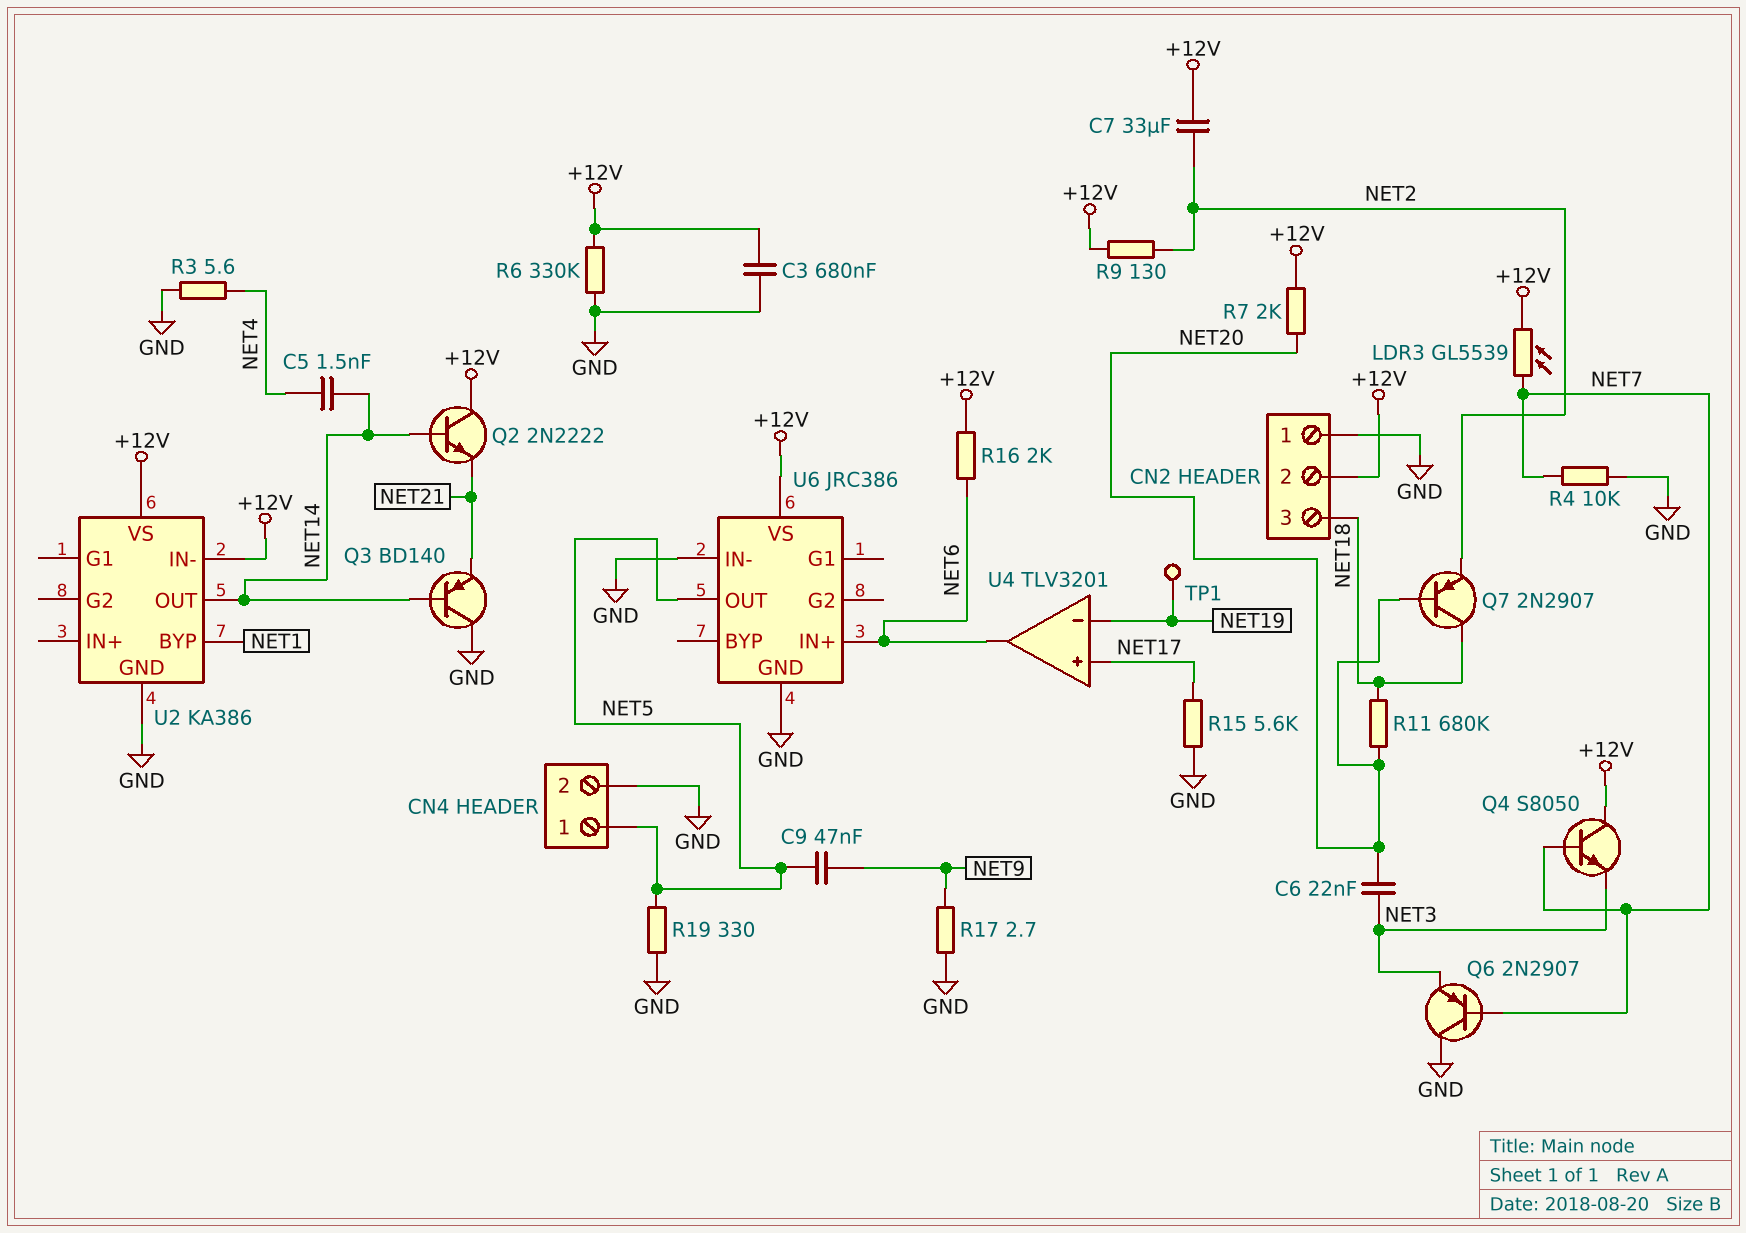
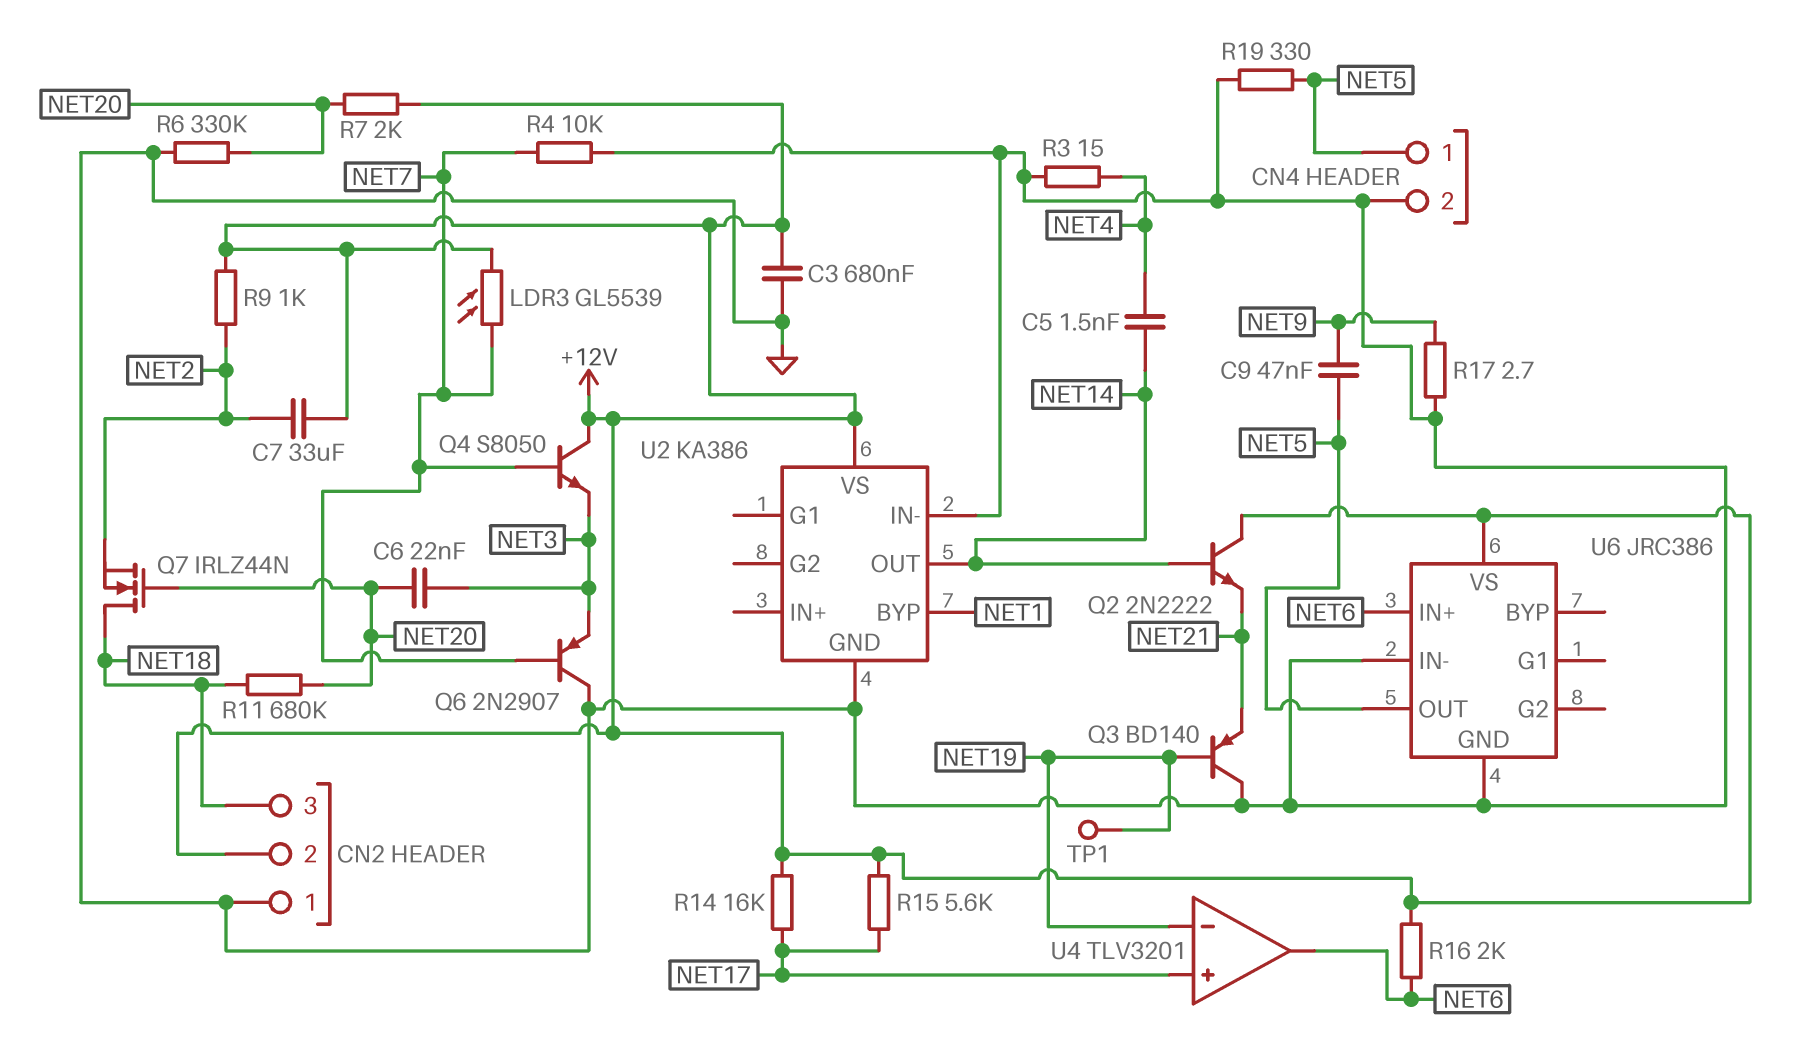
Q3: PNP BD140 (B NET14, C GND, E NET21) -> PNP BD140 (B NET19, C GND, E NET21)
Q7: PNP 2N2907 (B NET20, C NET18, E NET2) -> NMOS IRLZ44N (G NET20, D NET18, S NET2)
R3: 5.6 (GND, NET4) -> 15 (GND, NET4)
R6: 330k (+12V, GND) -> 330k (GND, NET20)
R9: 130 (+12V, NET2) -> 1k (+12V, NET2)
R14: none -> 16k (+12V, NET17)
R15: 5.6k (GND, NET17) -> 5.6k (+12V, NET17)
U2 pin IN-: +12V -> GND

